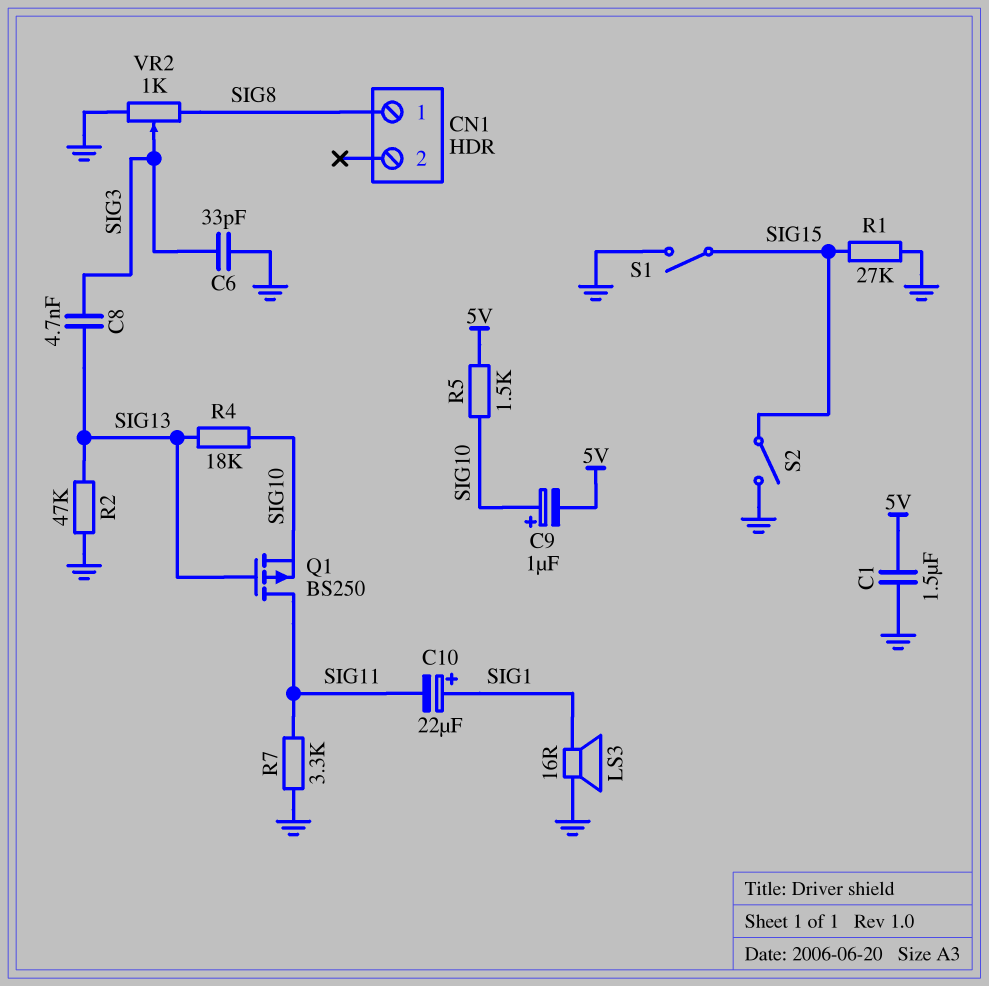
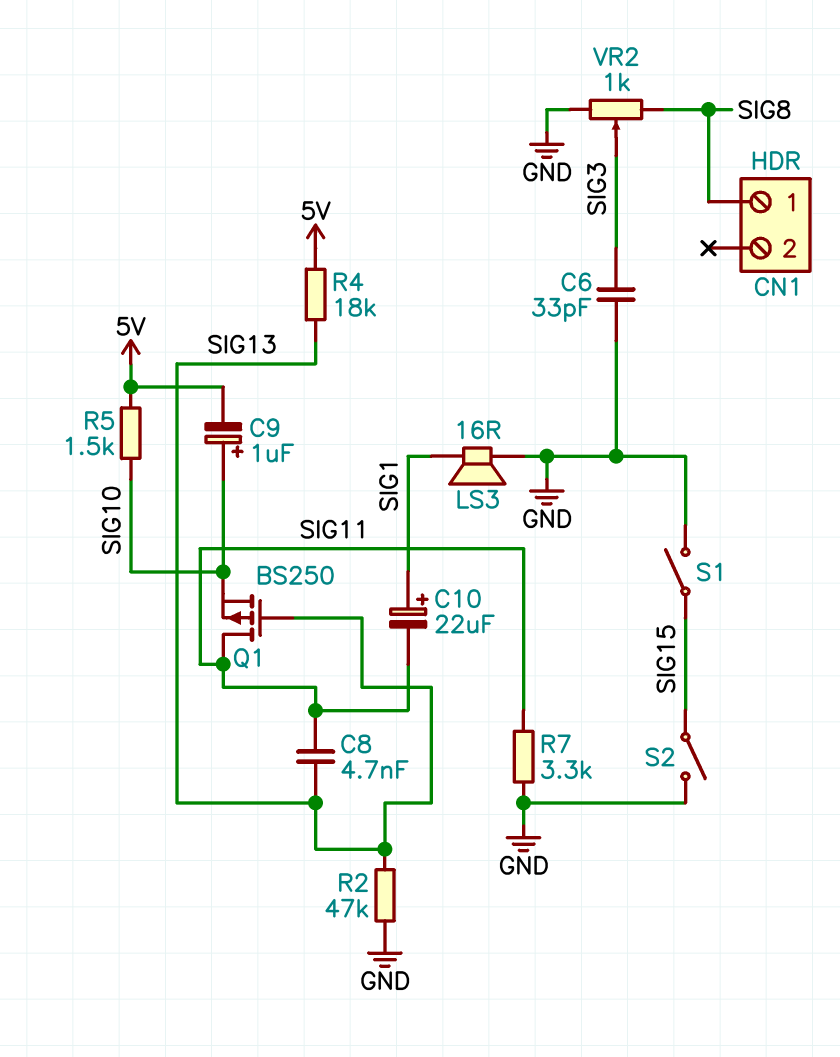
C1: 1.5uF (5V, GND) -> none
C8: 4.7nF (SIG3, SIG13) -> 4.7nF (SIG11, SIG13)
R1: 27k (GND, SIG15) -> none
R4: 18k (SIG10, SIG13) -> 18k (5V, SIG13)

